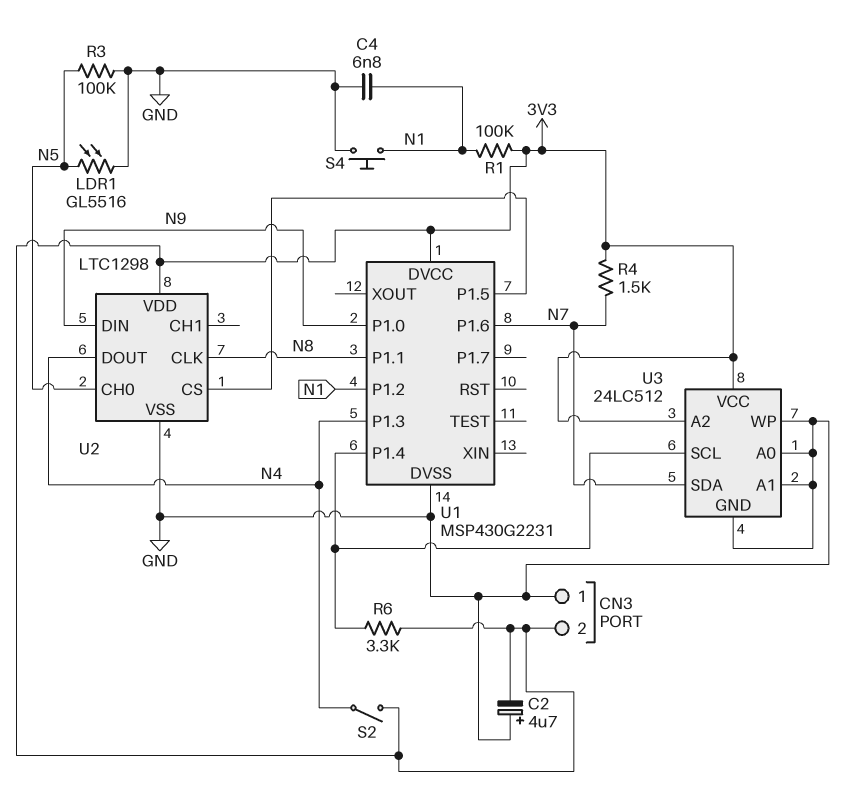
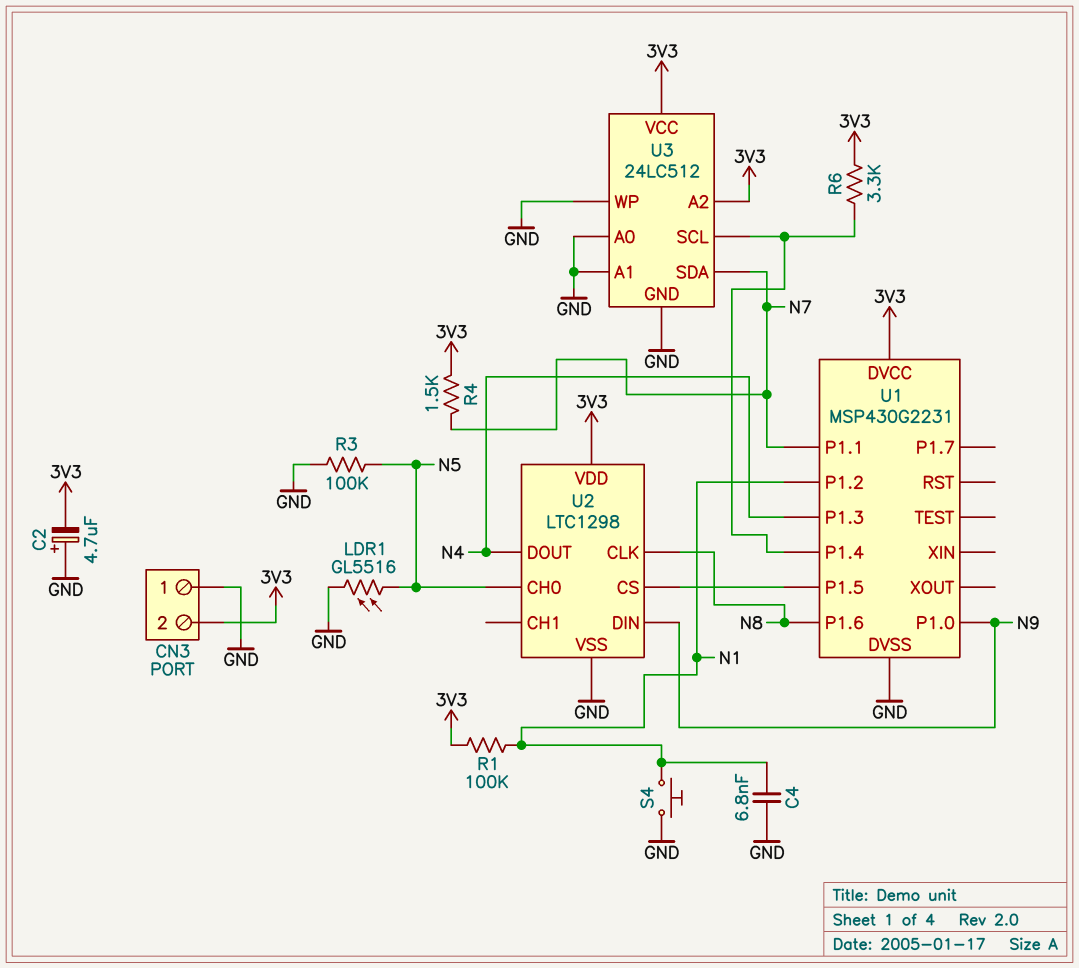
S2: switch (3V3, N4) -> none
U1 pin P1.1: N8 -> N7
U1 pin P1.6: N7 -> N8

